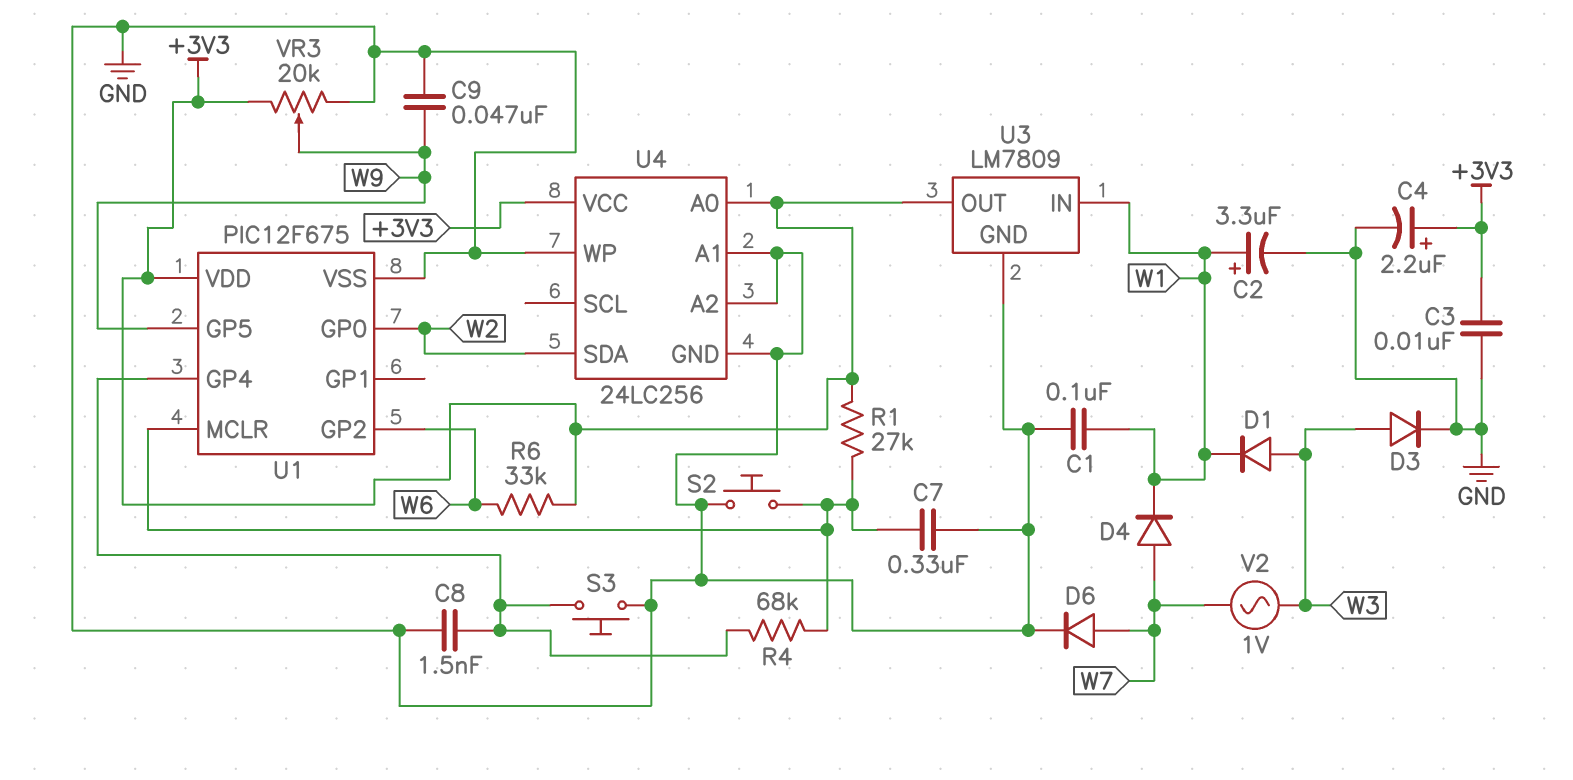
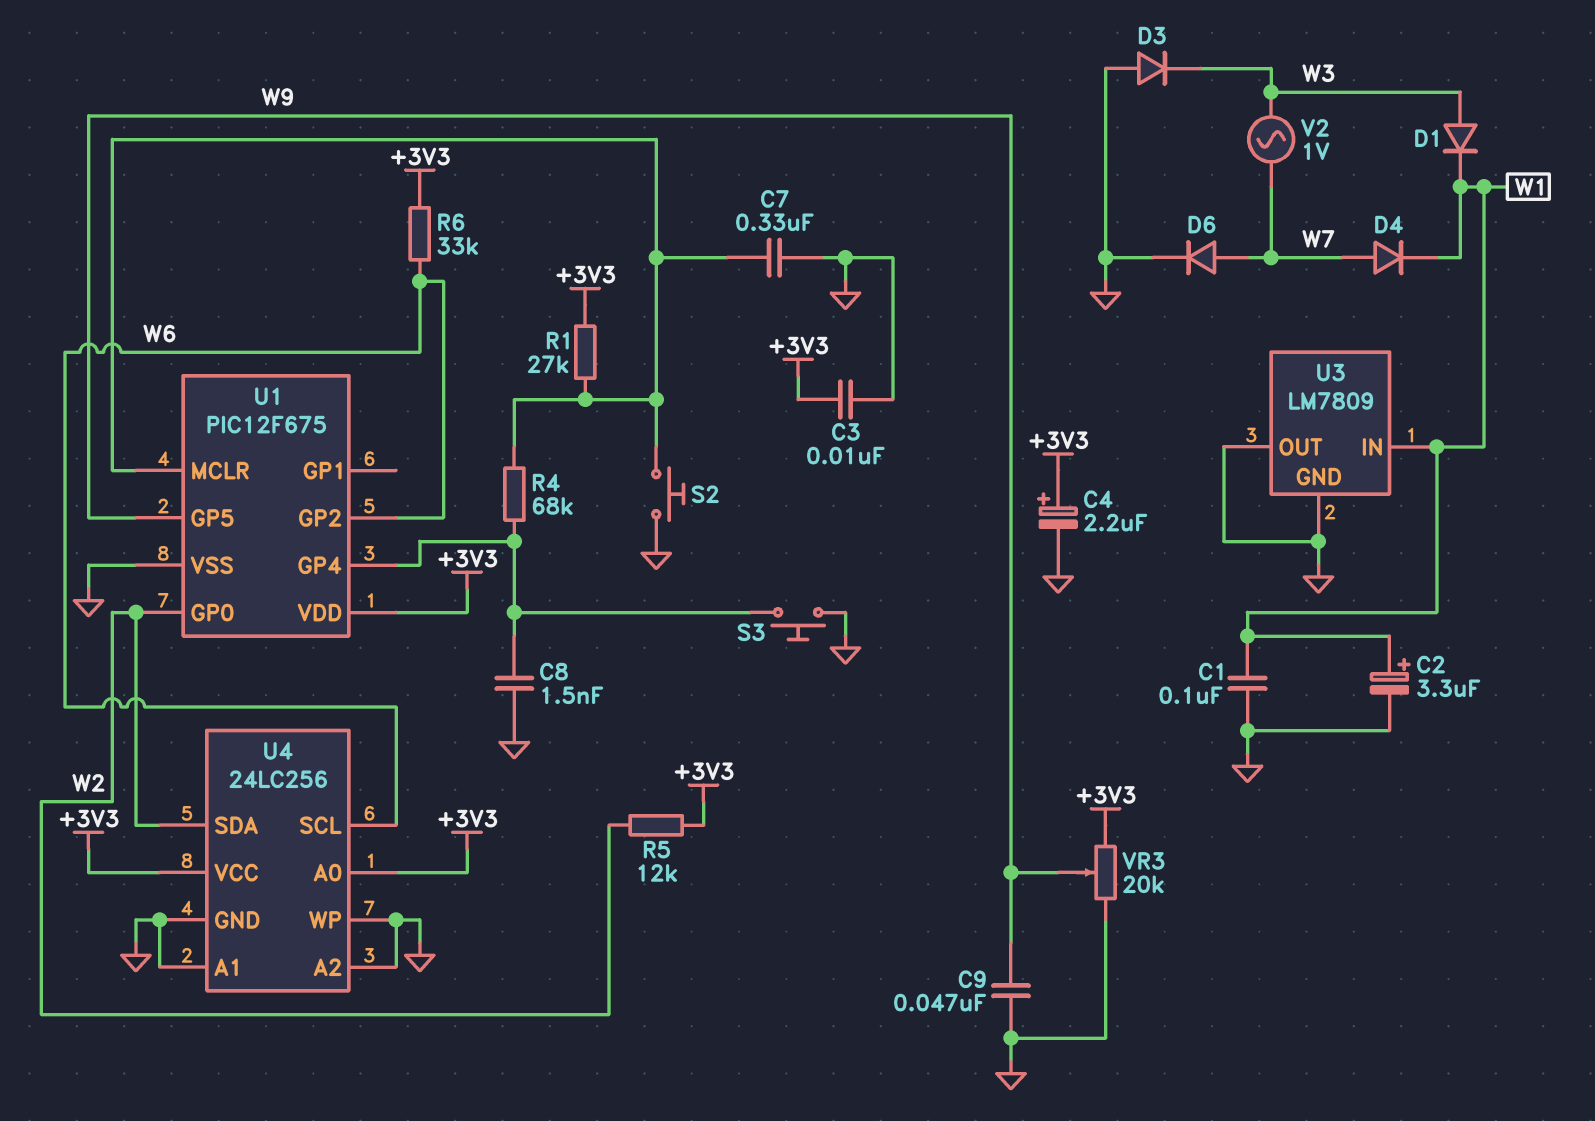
D3: diode (A W3, K GND) -> diode (A GND, K W3)
R5: none -> 12k (+3V3, W2)
U3 pin OUT: +3V3 -> GND
U4 pin SCL: none -> W6

